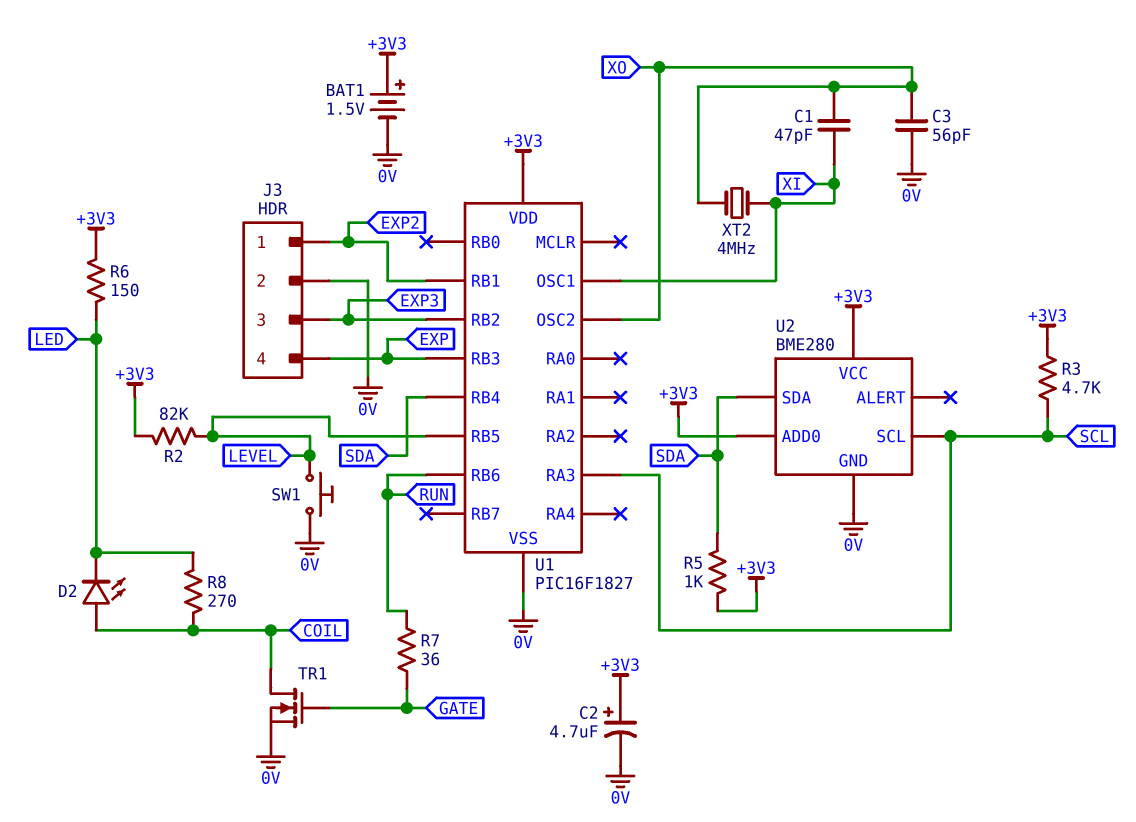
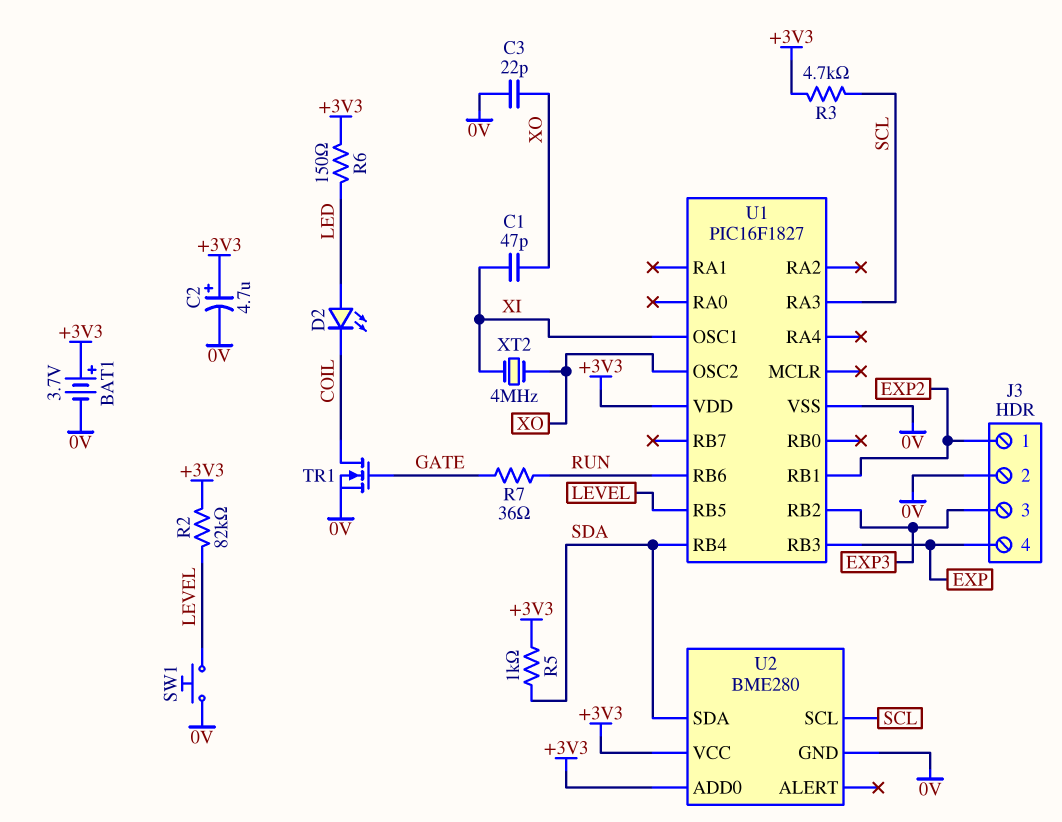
BAT1: 1.5V (plus +3V3, minus 0V) -> 3.7V (plus +3V3, minus 0V)
C3: 56pF (0V, XO) -> 22pF (0V, XO)
D2: LED (A COIL, K LED) -> LED (A LED, K COIL)
R8: 270 (COIL, LED) -> none

